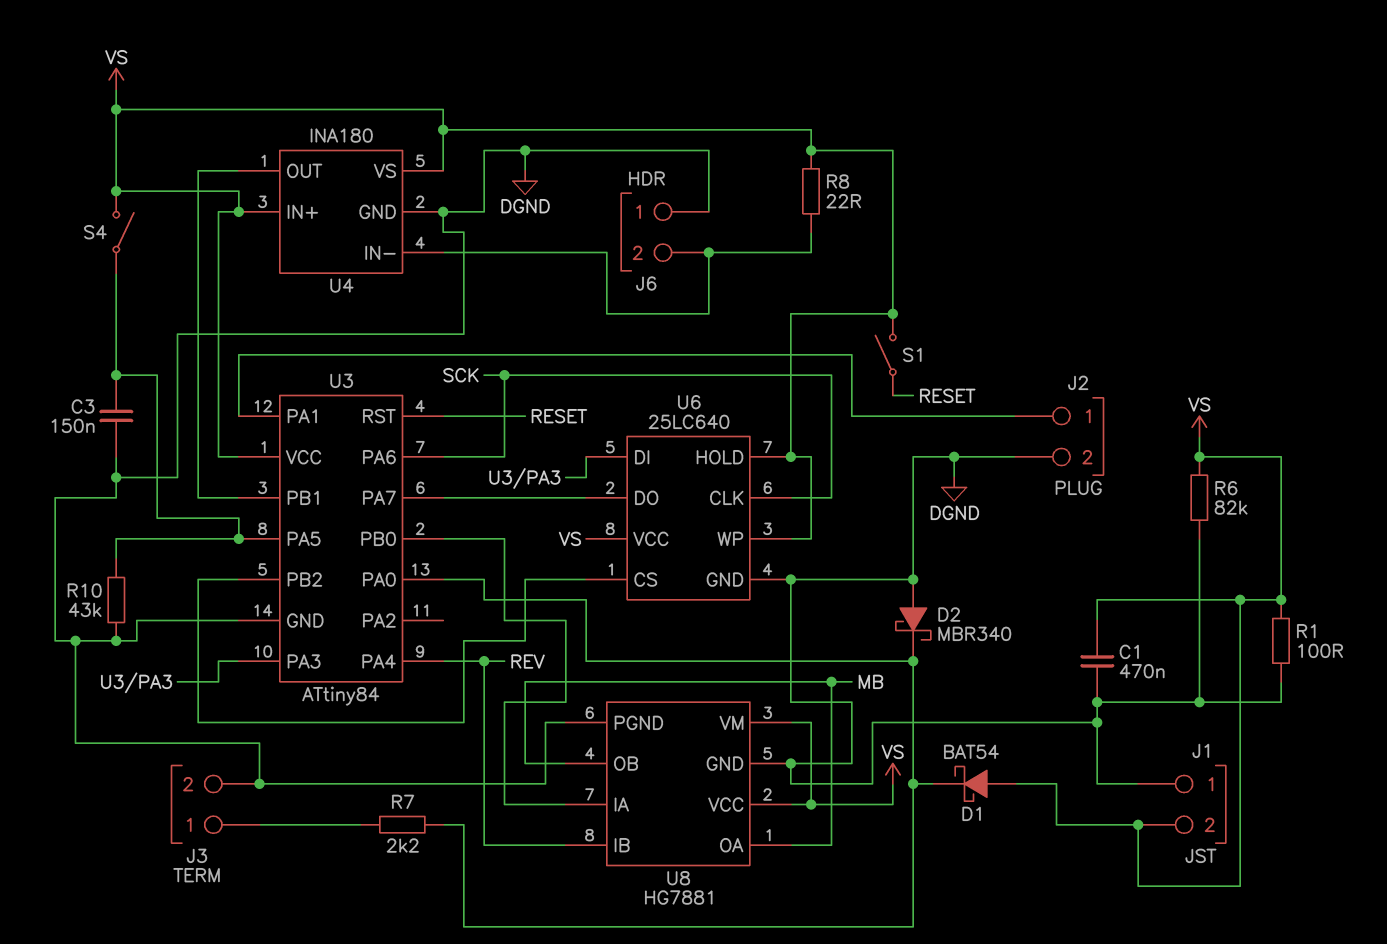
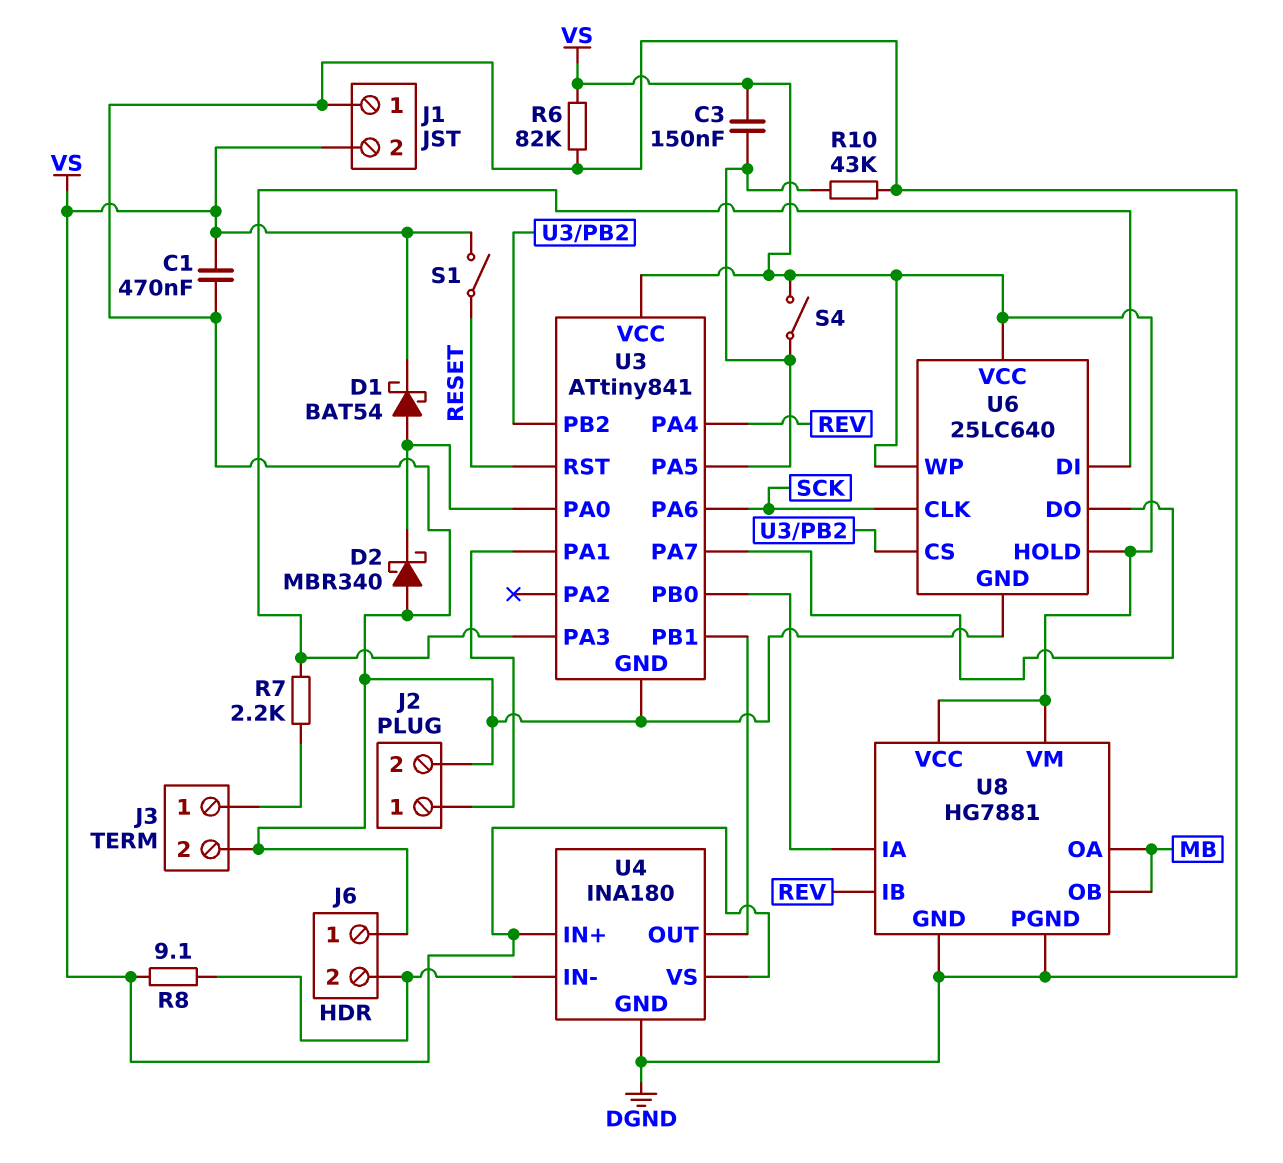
C3: 150nF (DGND, U3/PA5) -> 150nF (U3/PA5, VS)
D1: schottky BAT54 (A VS, K U3/PA0) -> schottky BAT54 (A U3/PA0, K VS)
R1: 100 (DGND, VS) -> none
R7: 2.2k (J3/1, U3/PA0) -> 2.2k (J3/1, U3/PA3)
R8: 22 (J6/2, VS) -> 9.1 (J6/2, VS)
U3: ATtiny84 -> ATtiny841

